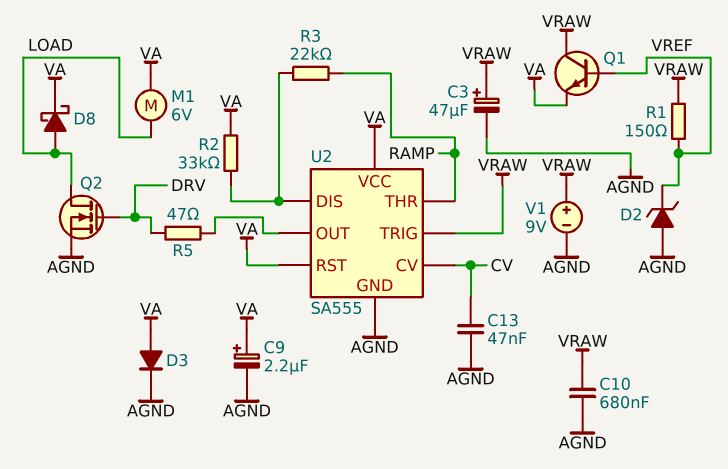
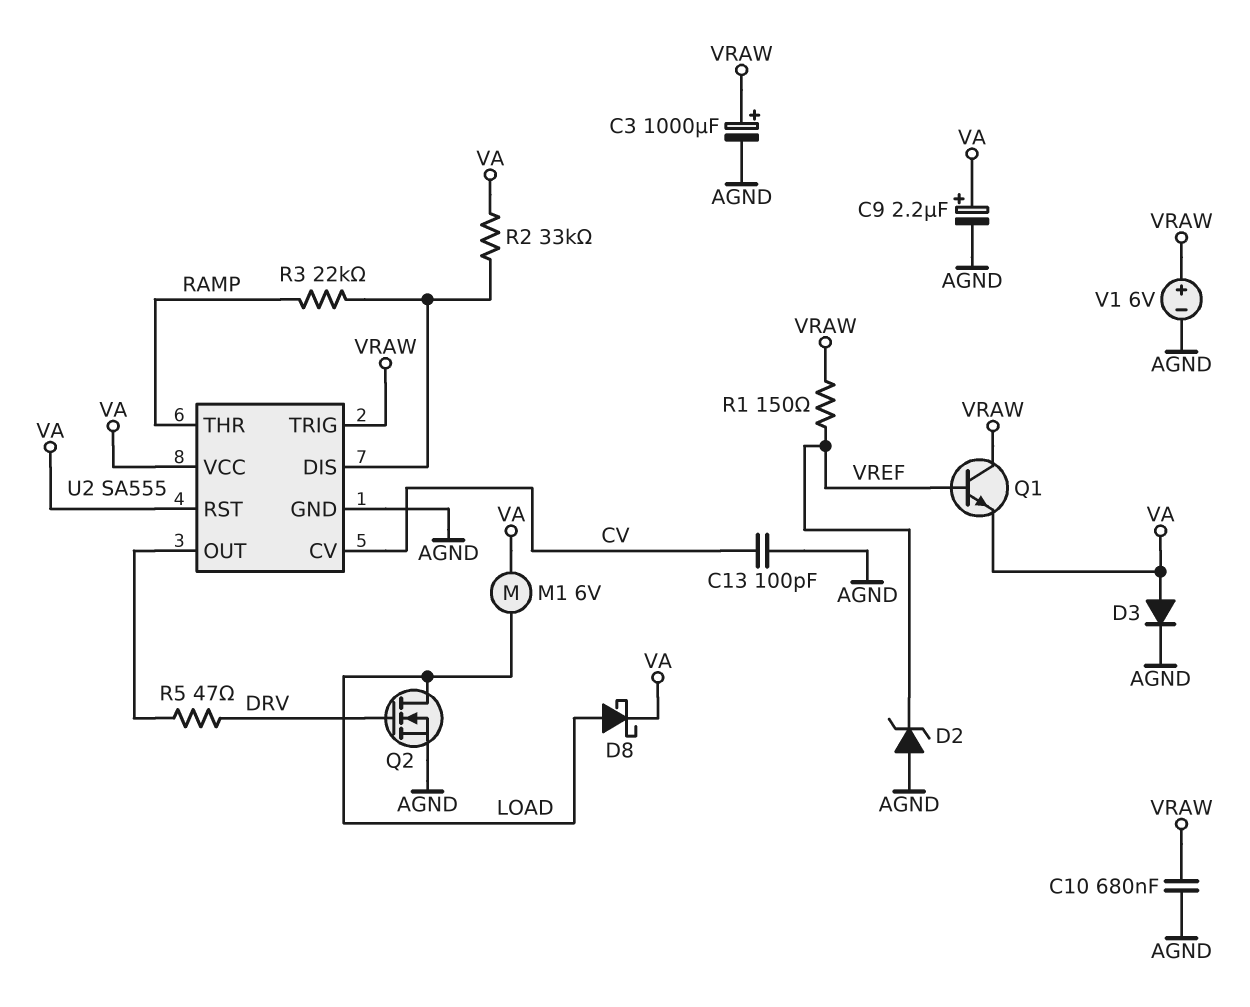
C3: 47uF (plus VRAW, minus AGND) -> 1000uF (plus VRAW, minus AGND)
C13: 47nF (AGND, CV) -> 100pF (AGND, CV)
V1: 9V (plus VRAW, minus AGND) -> 6V (plus VRAW, minus AGND)

